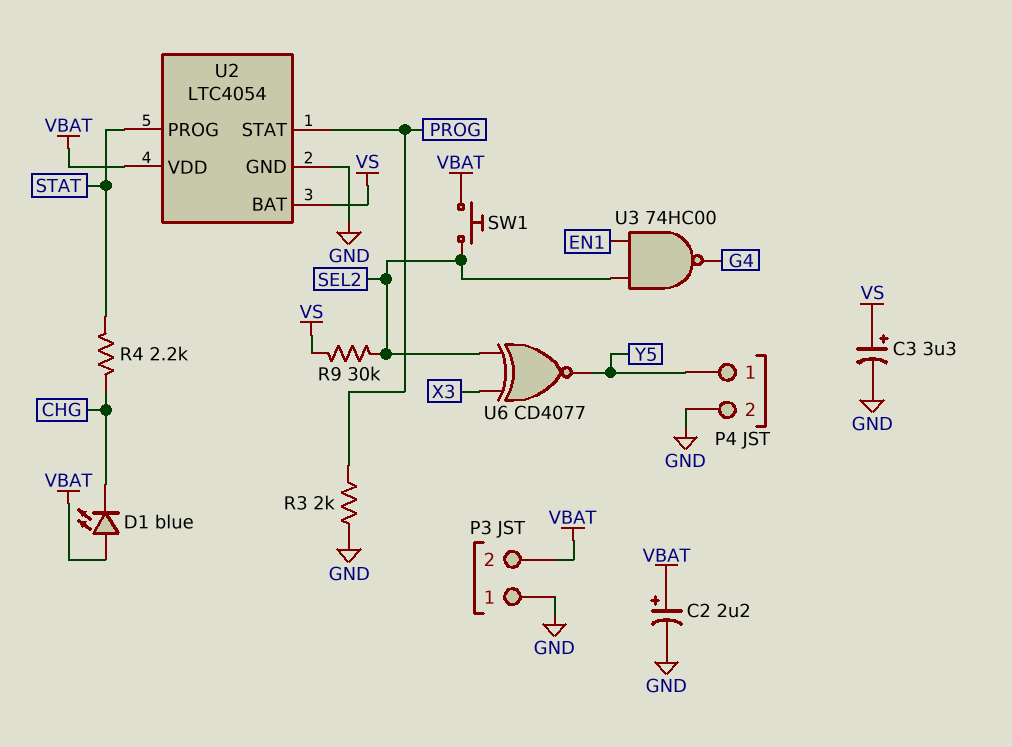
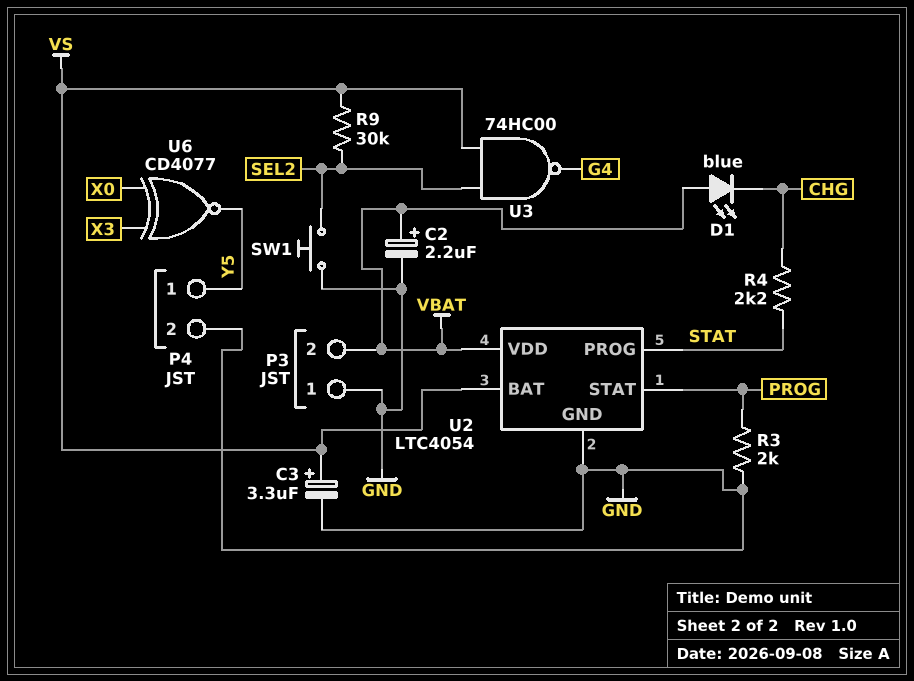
SW1: button (SEL2, VBAT) -> button (GND, SEL2)
U3: NAND 74HC00 (in EN1, in SEL2, out G4) -> NAND 74HC00 (in SEL2, in VS, out G4)
U6: XNOR CD4077 (in SEL2, in X3, out Y5) -> XNOR CD4077 (in X0, in X3, out Y5)

